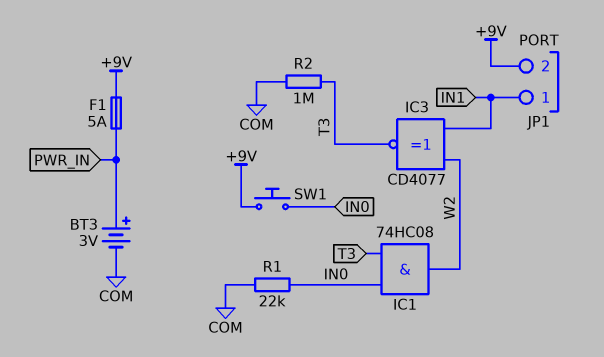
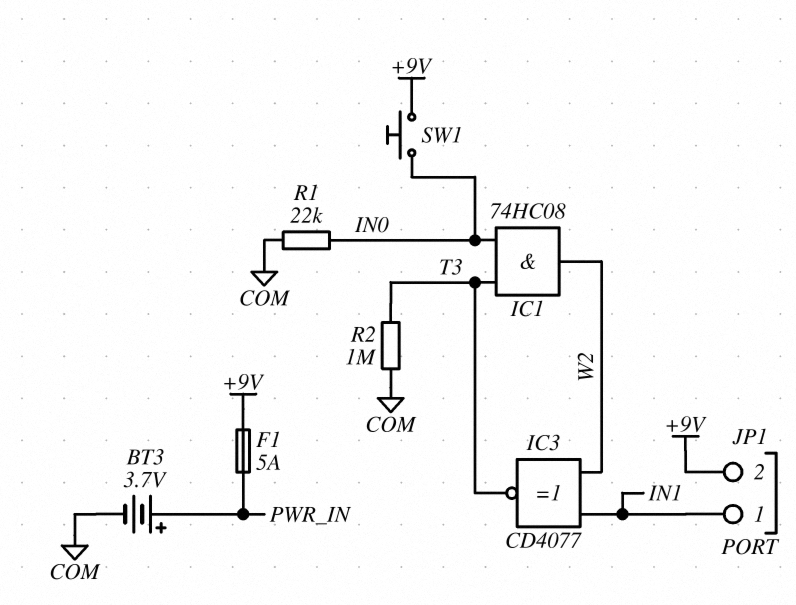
BT3: 3V (plus PWR_IN, minus COM) -> 3.7V (plus PWR_IN, minus COM)

